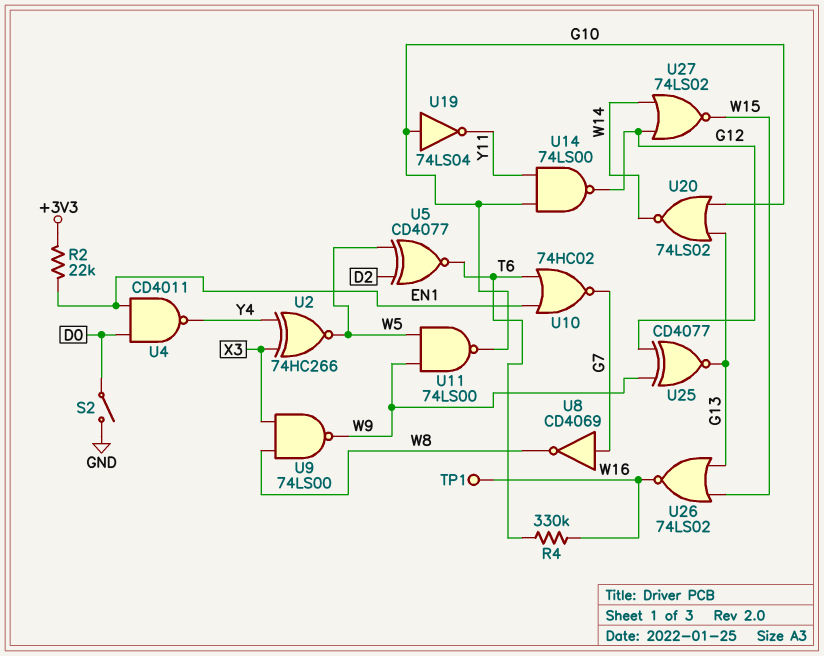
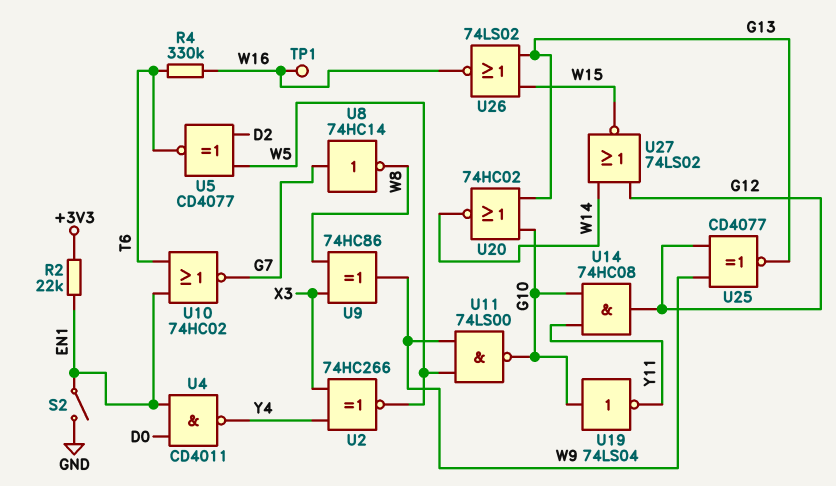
S2: switch (D0, GND) -> switch (EN1, GND)
U8: NOT CD4069 (in G7, out W8) -> NOT 74HC14 (in G7, out W8)
U9: NAND 74LS00 (in W8, in X3, out W9) -> XOR 74HC86 (in W8, in X3, out W9)
U14: NAND 74LS00 (in G10, in Y11, out G12) -> AND 74HC08 (in G10, in Y11, out G12)
U20: NOR 74LS02 (in G10, in G13, out W14) -> NOR 74HC02 (in G10, in G13, out W14)

